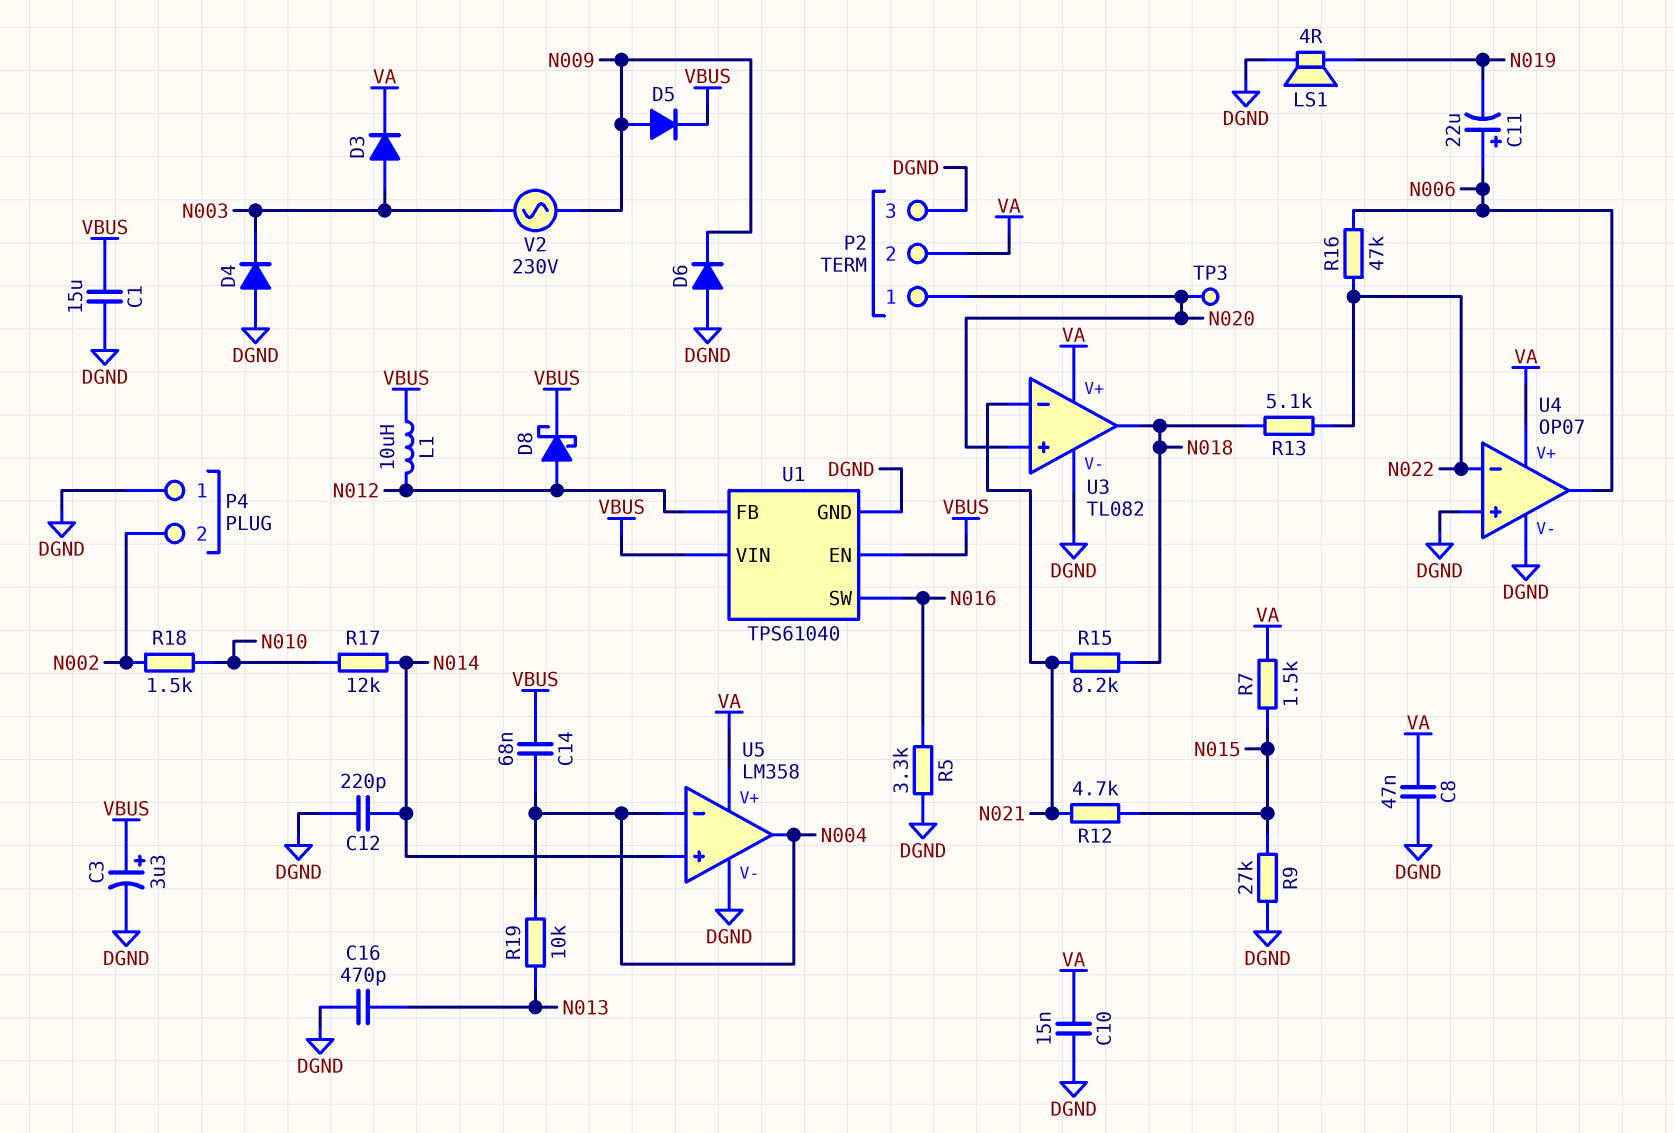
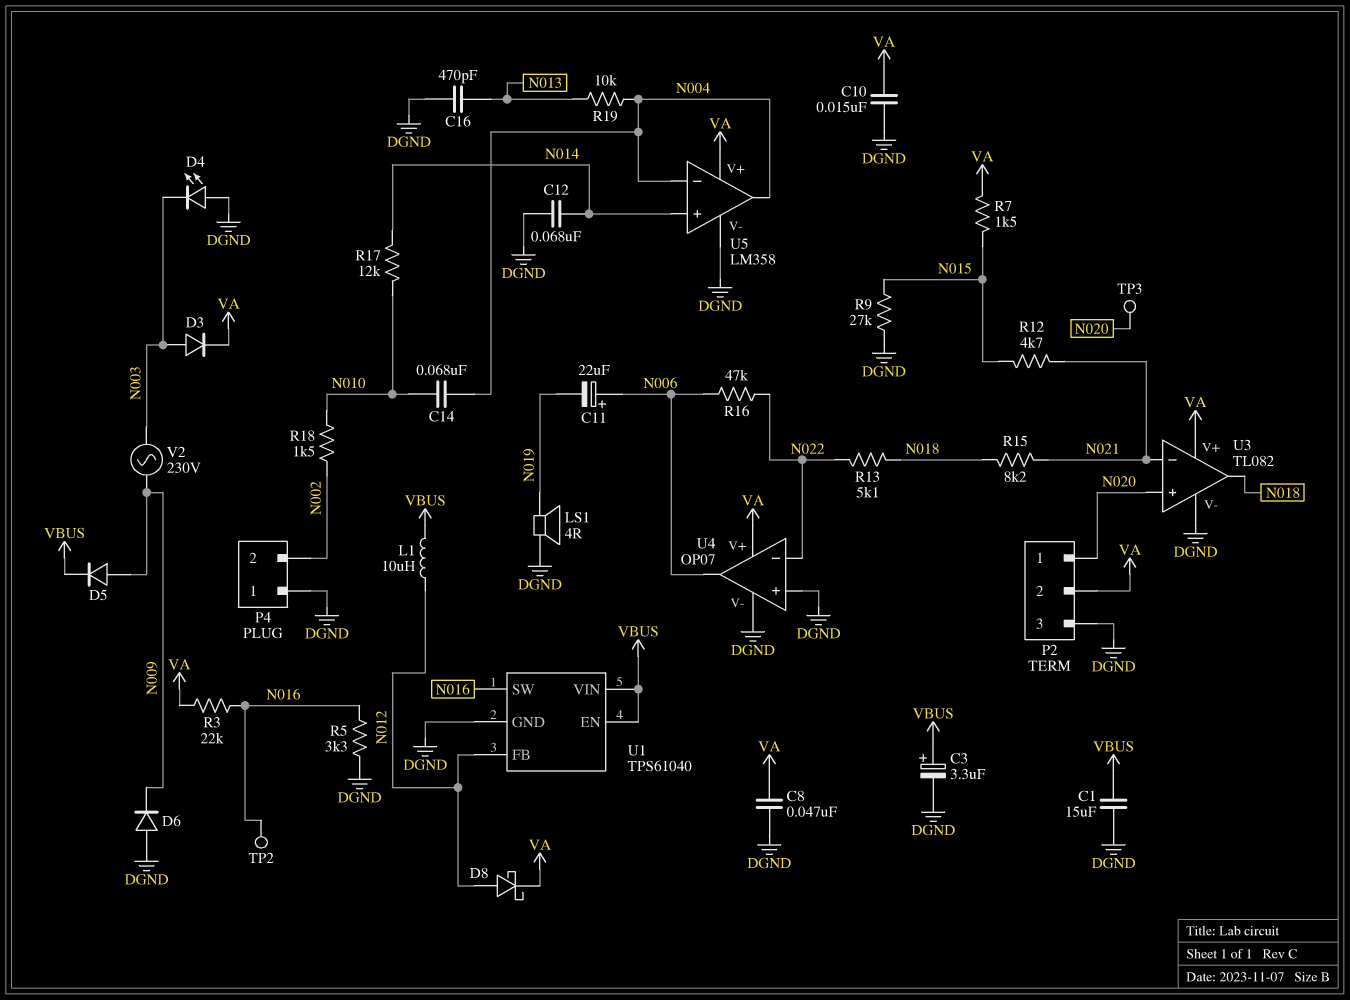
C12: 220pF (DGND, N014) -> 68nF (DGND, N014)
C14: 68nF (N004, VBUS) -> 68nF (N004, N010)
D4: diode (A DGND, K N003) -> LED (A DGND, K N003)
D8: schottky (A N012, K VBUS) -> schottky (A N012, K VA)
R3: none -> 22k (N016, VA)
TP2: none -> test point (N016)

